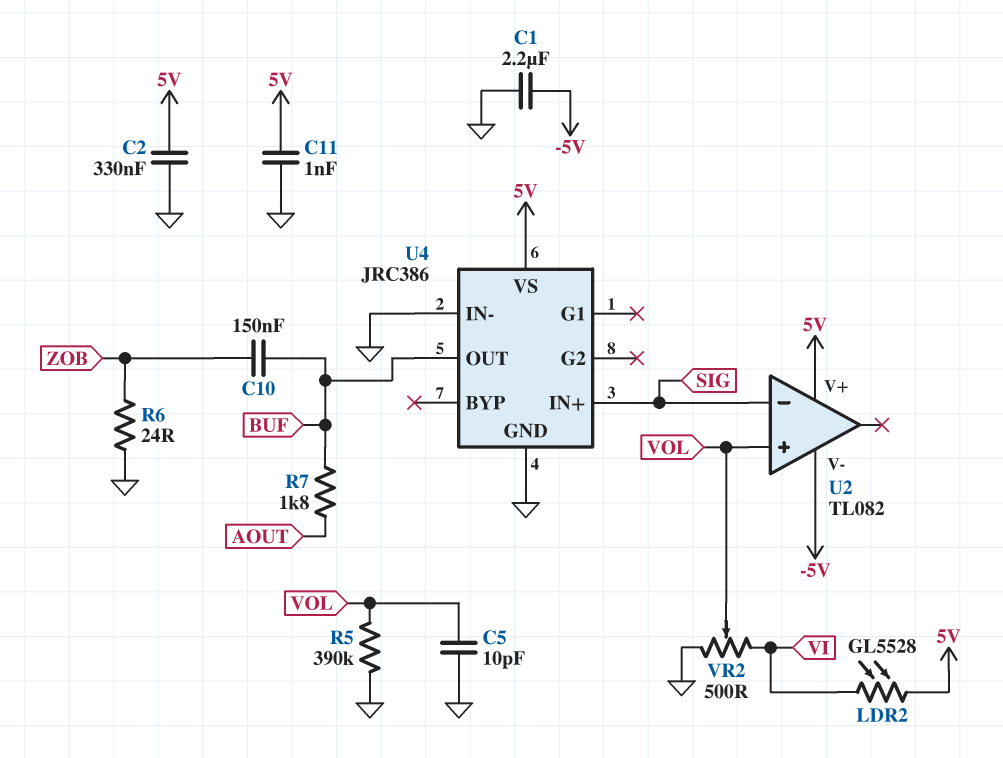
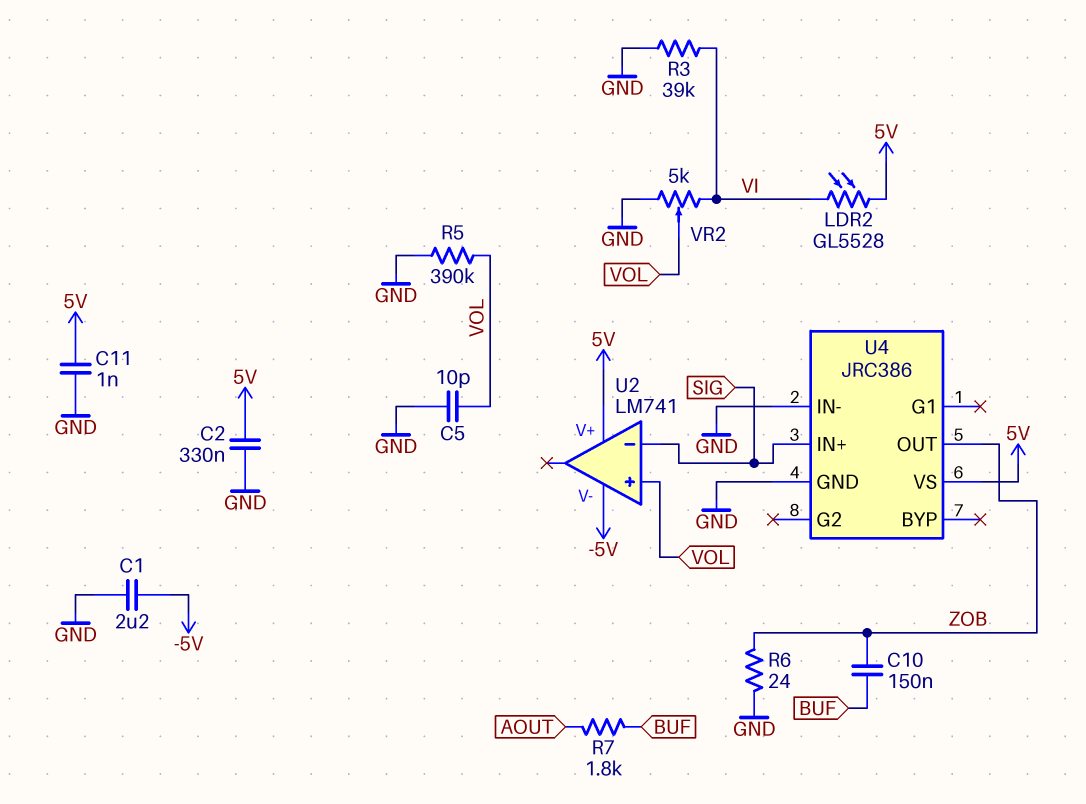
R3: none -> 39k (GND, VI)
U2: TL082 -> LM741
U4 pin OUT: BUF -> ZOB
VR2: 500 (GND, VI, wiper VOL) -> 5k (GND, VI, wiper VOL)

